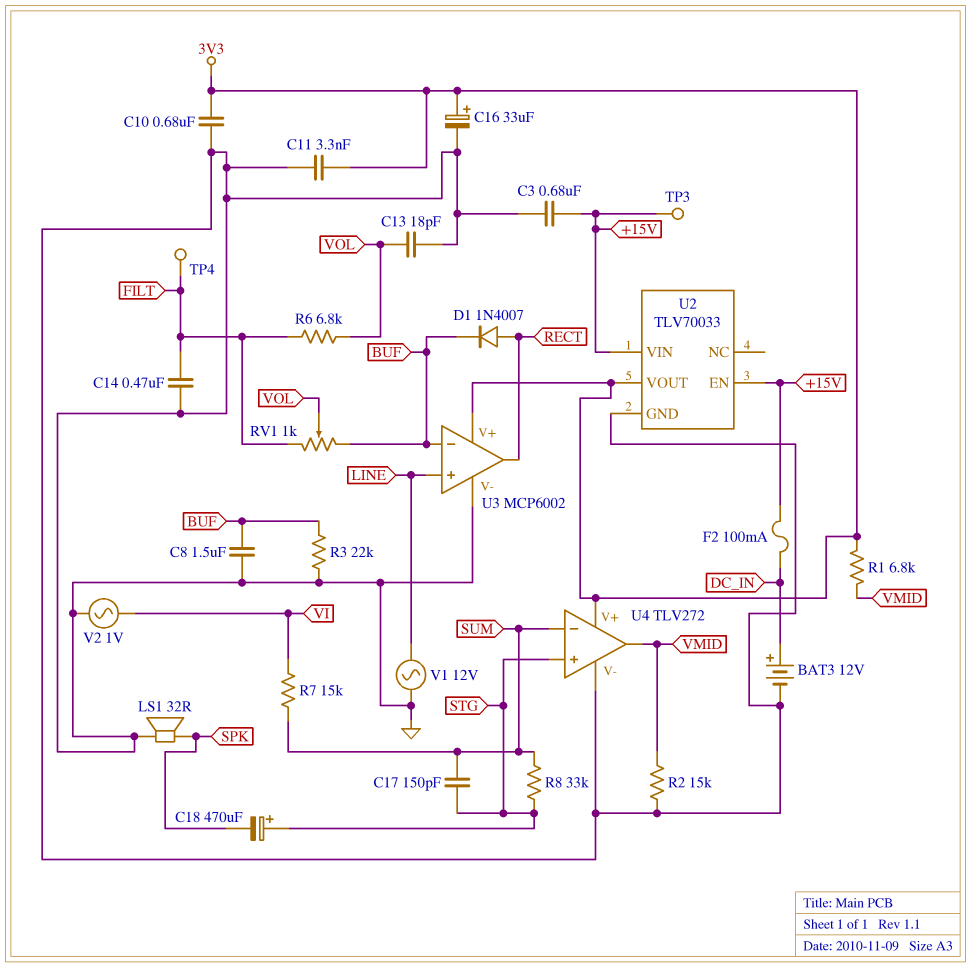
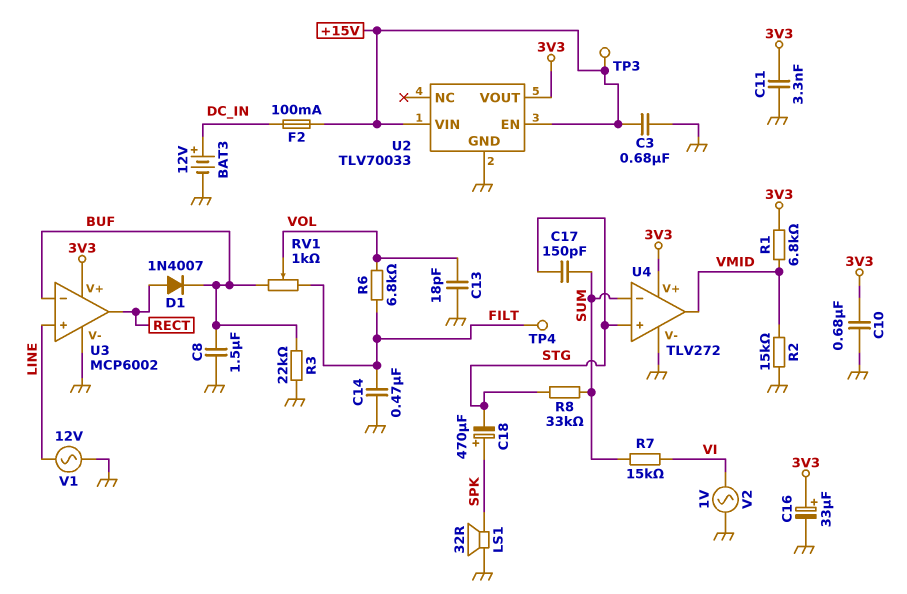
C18: 470uF (plus STG, minus SPK) -> 470uF (plus SPK, minus STG)

